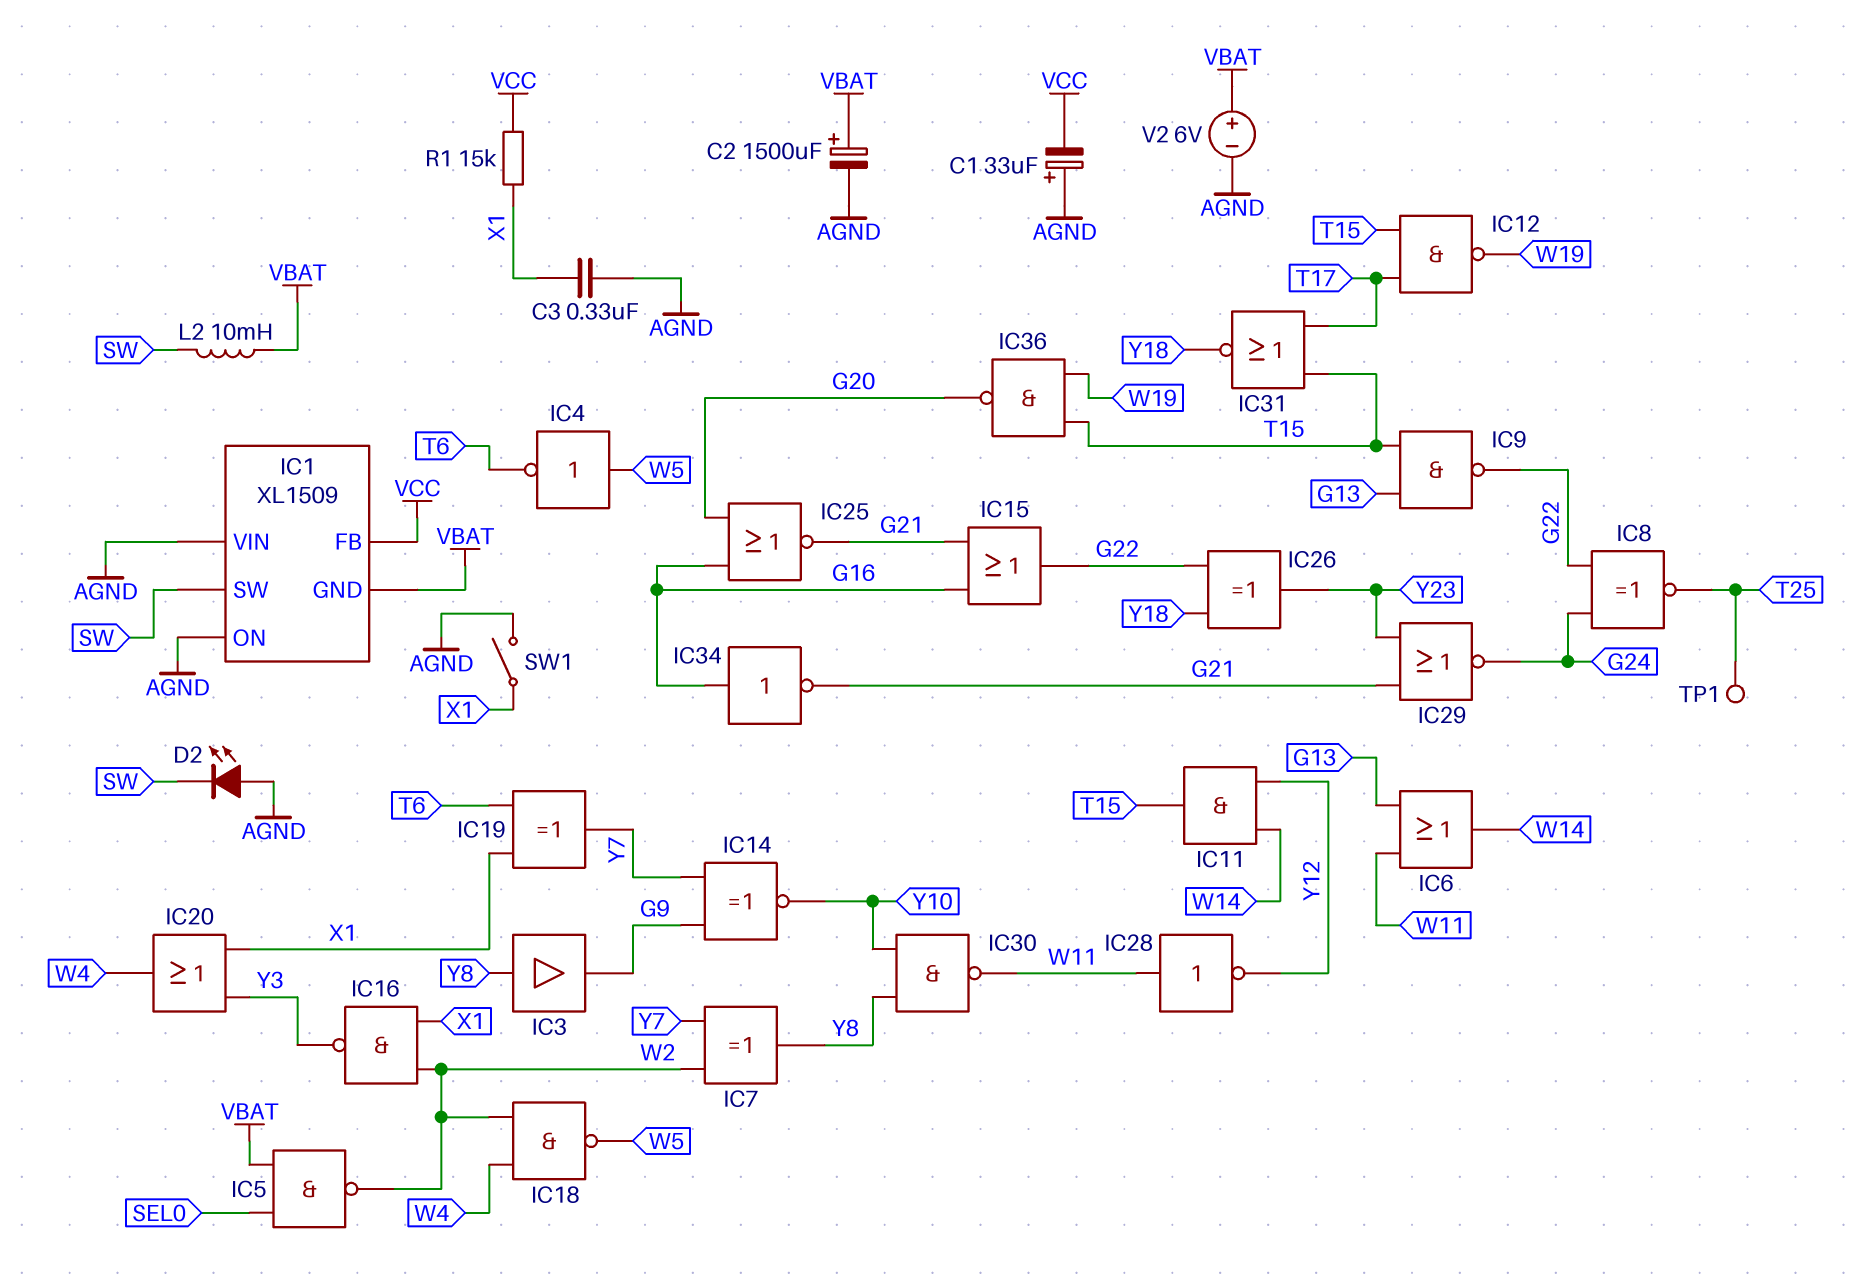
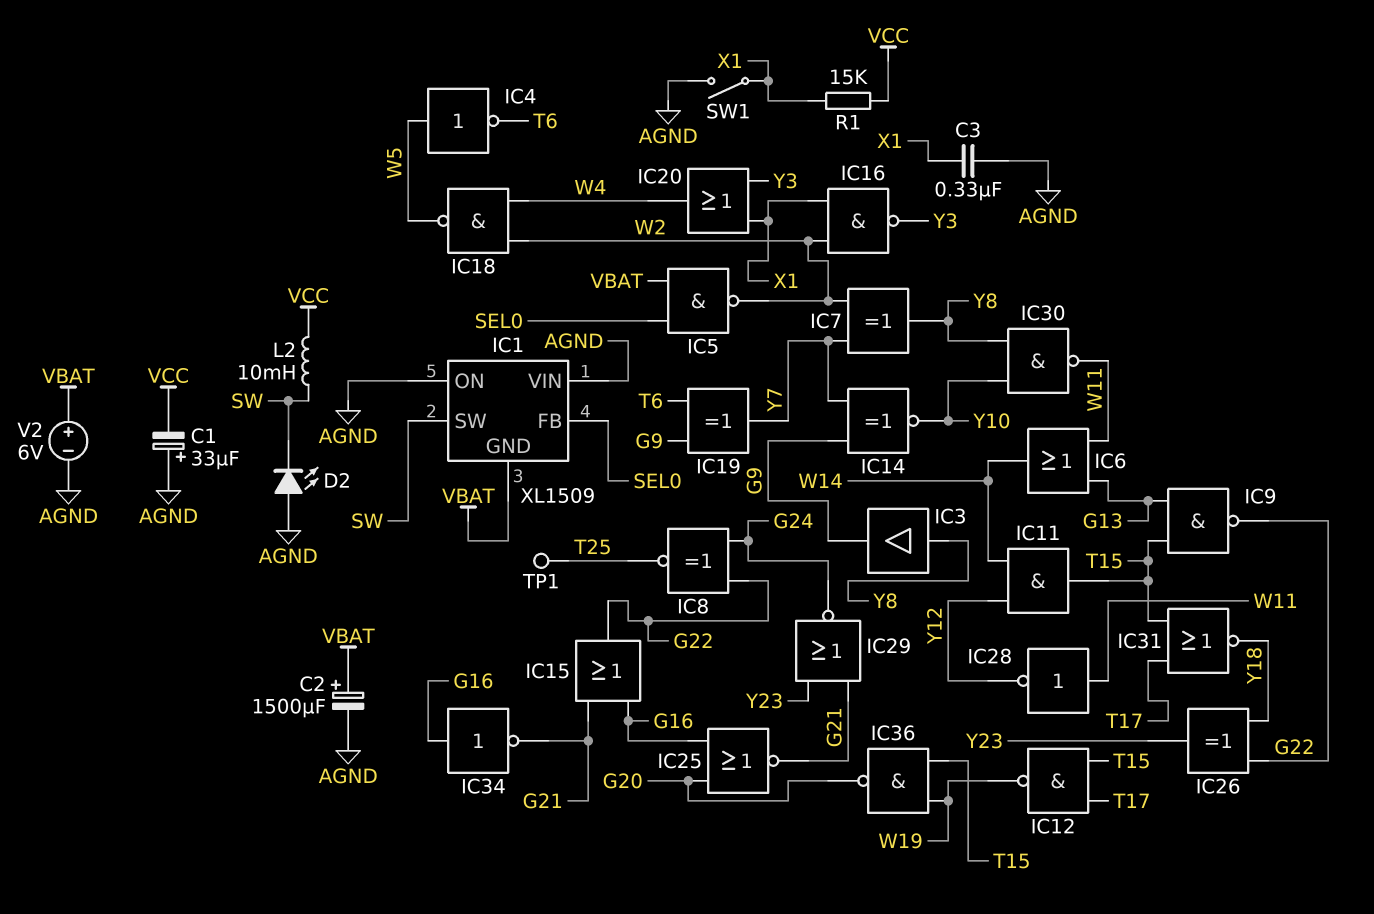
IC1 pin FB: VCC -> SEL0
IC19: XOR (in T6, in X1, out Y7) -> XOR (in G9, in T6, out Y7)
L2: 10mH (SW, VBAT) -> 10mH (SW, VCC)

